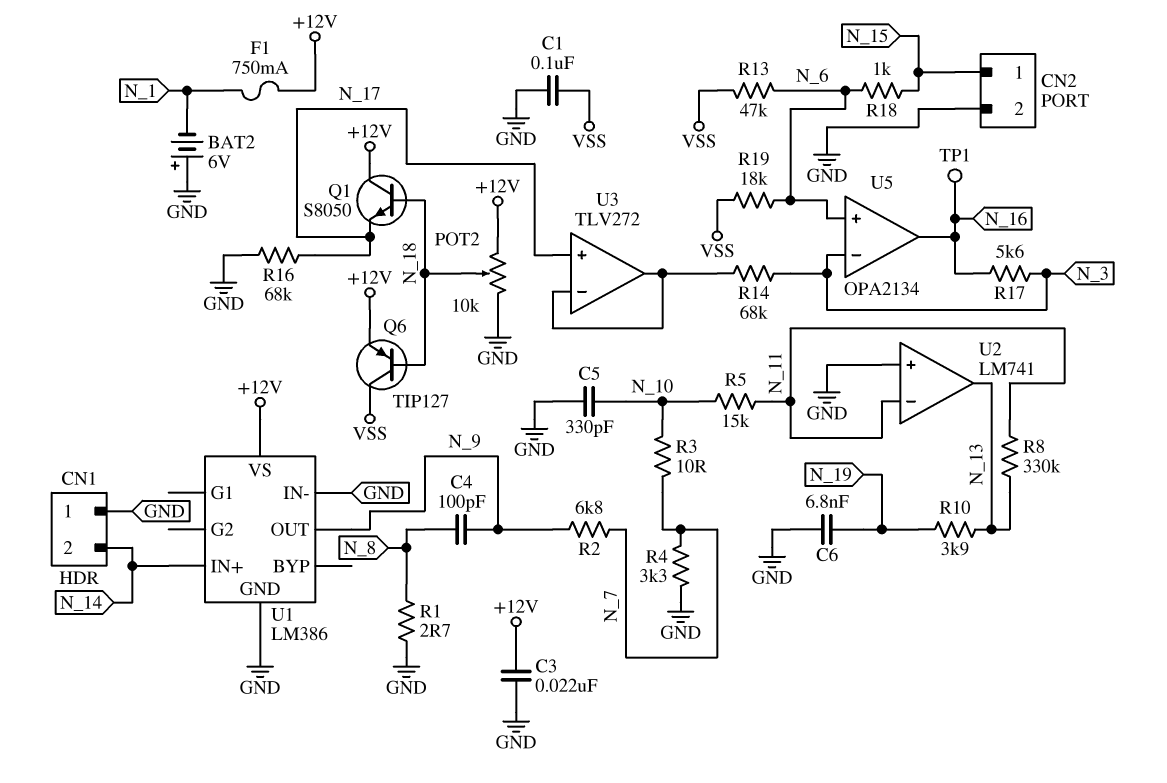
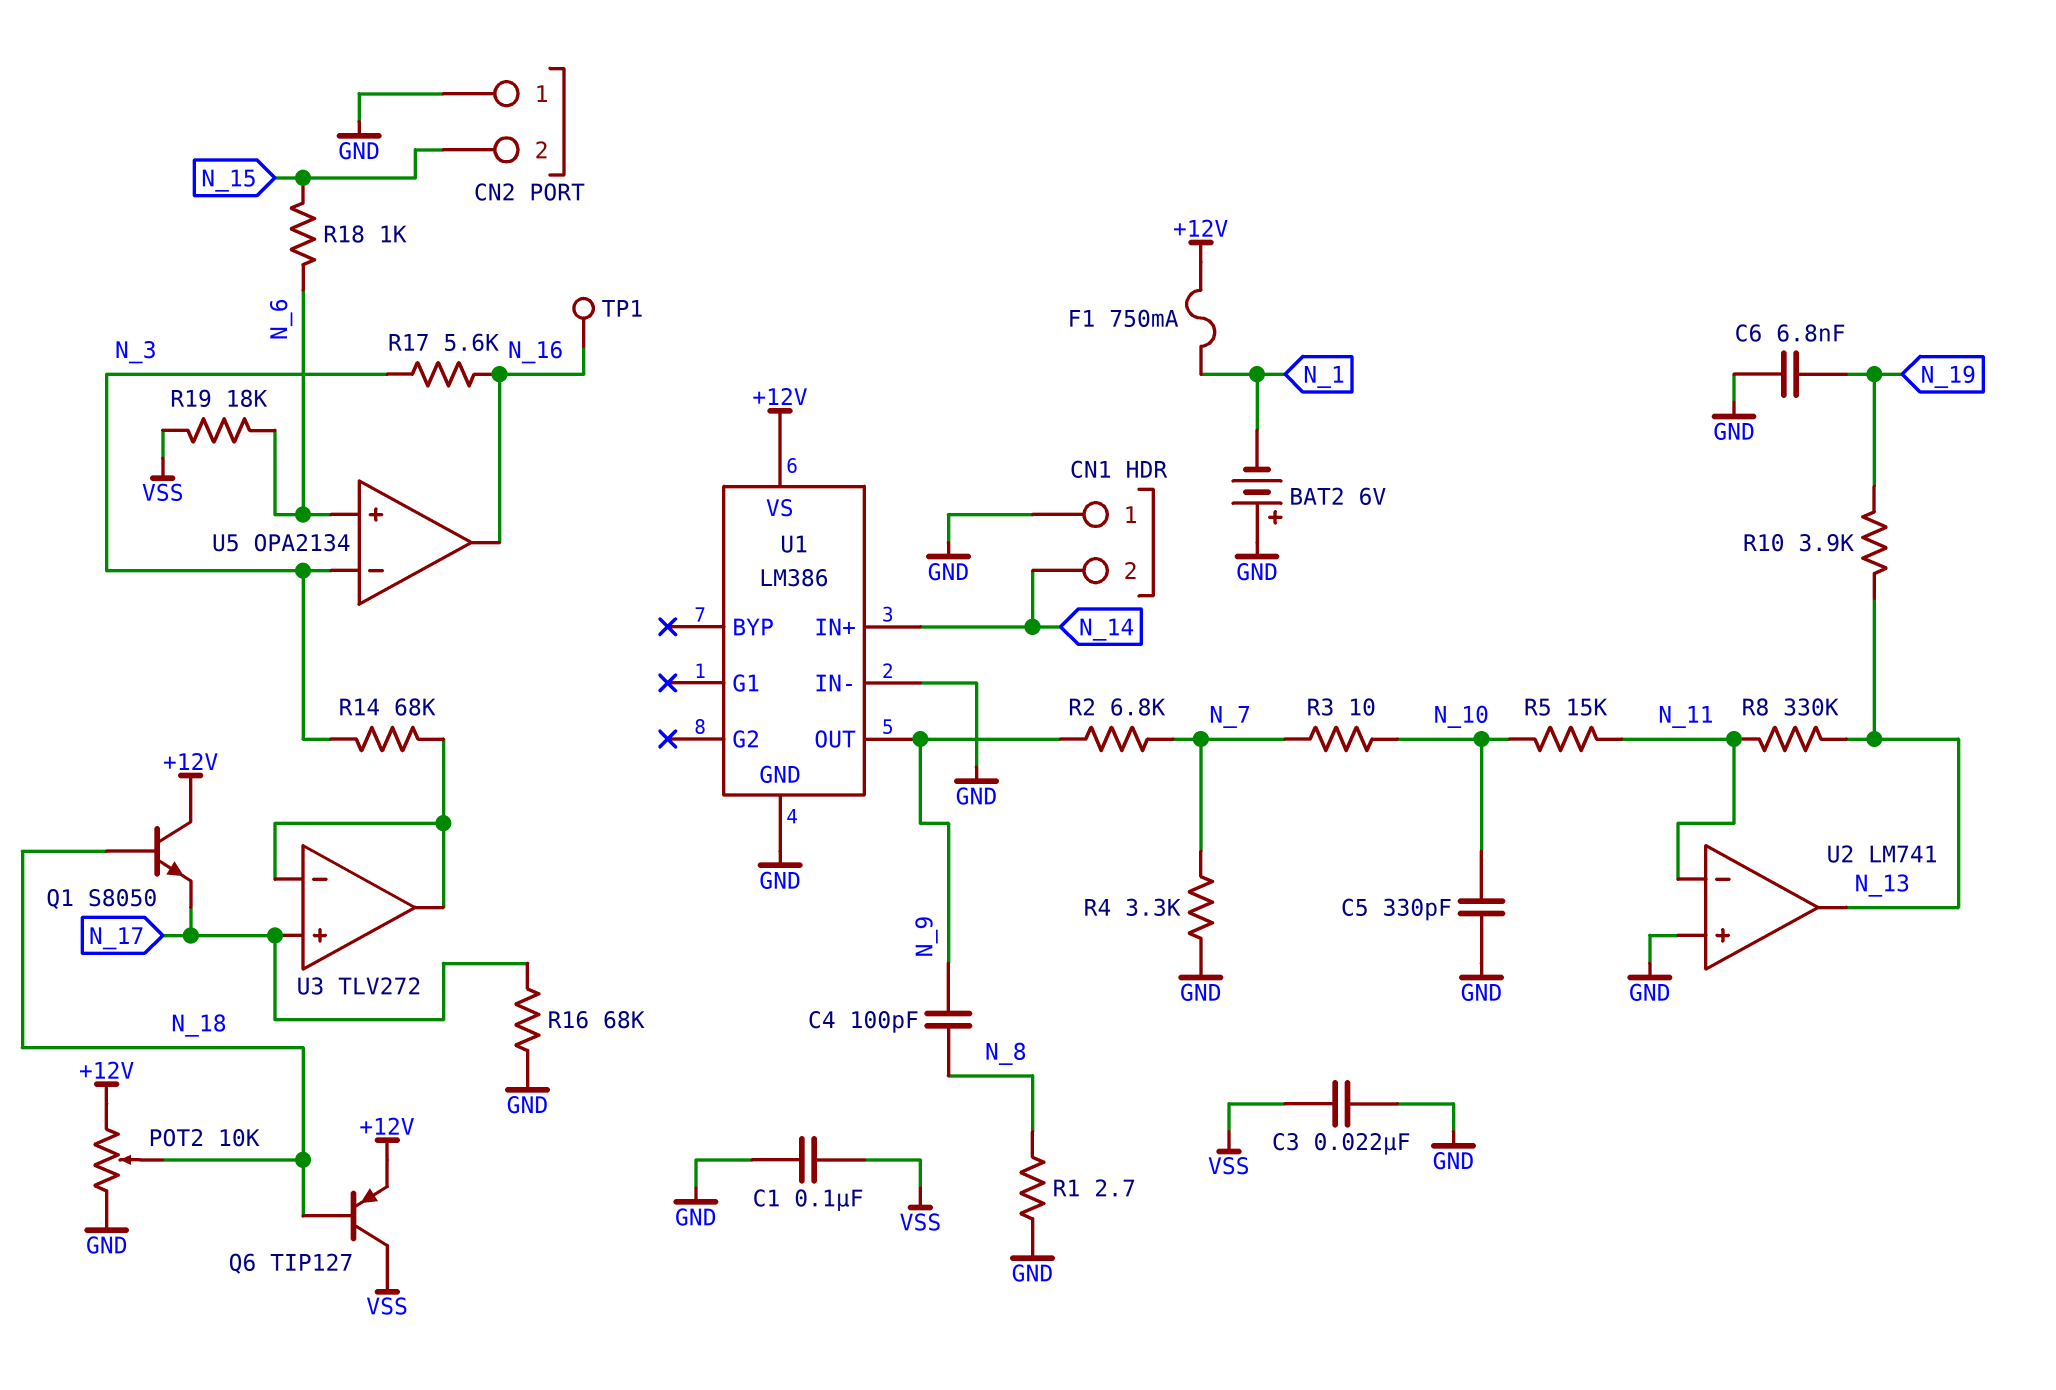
C3: 22nF (+12V, GND) -> 22nF (GND, VSS)
CN2 pin 1: N_15 -> GND
CN2 pin 2: GND -> N_15
R13: 47k (N_6, VSS) -> none

